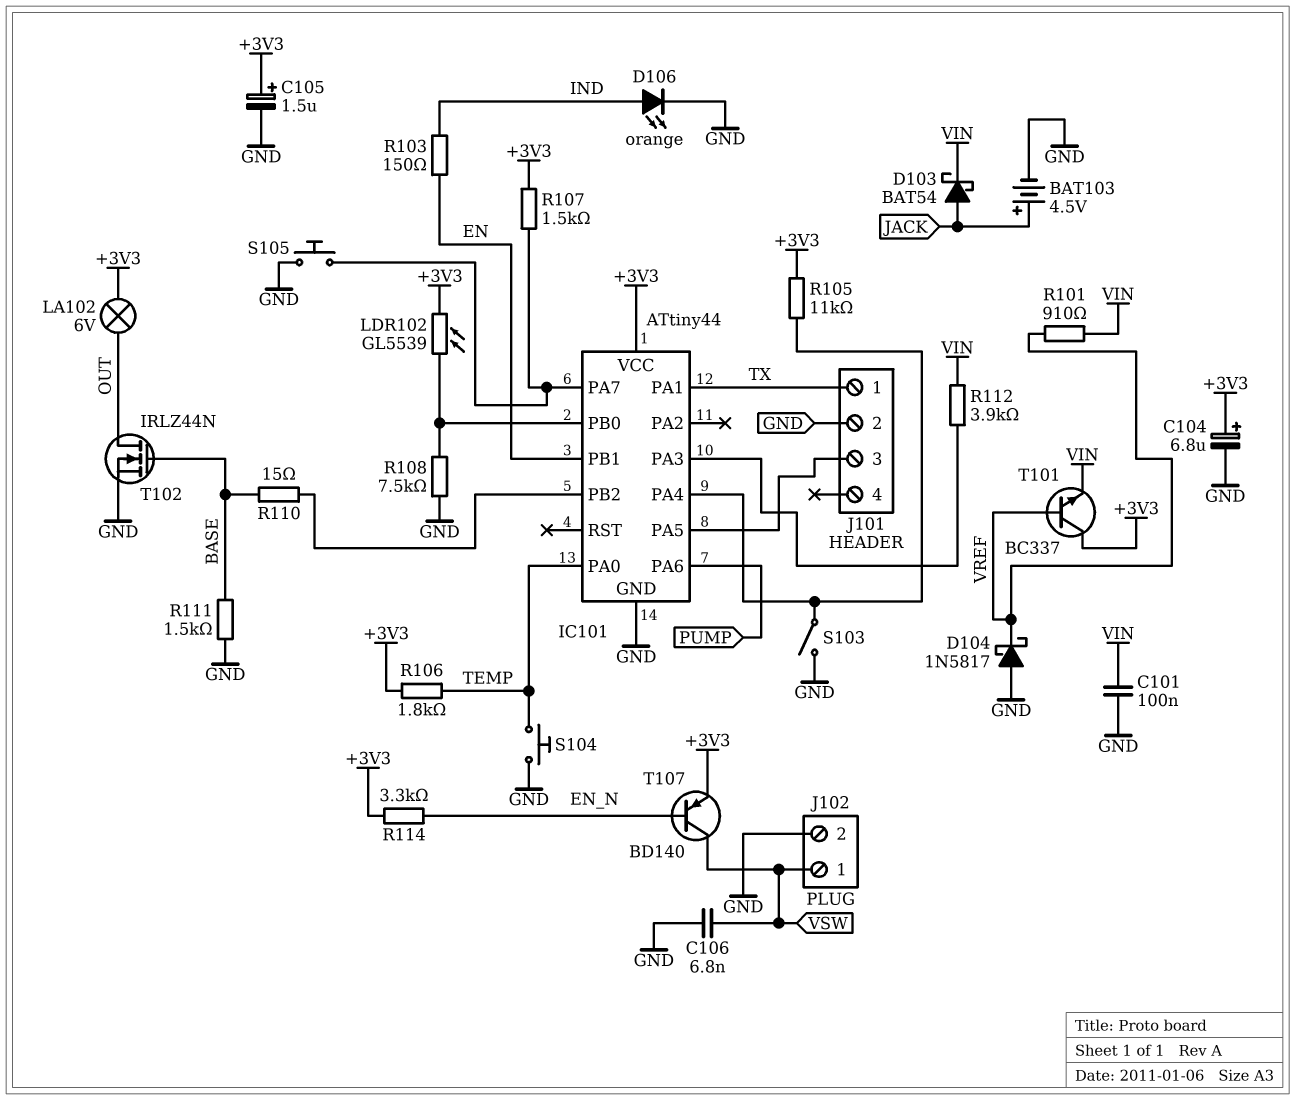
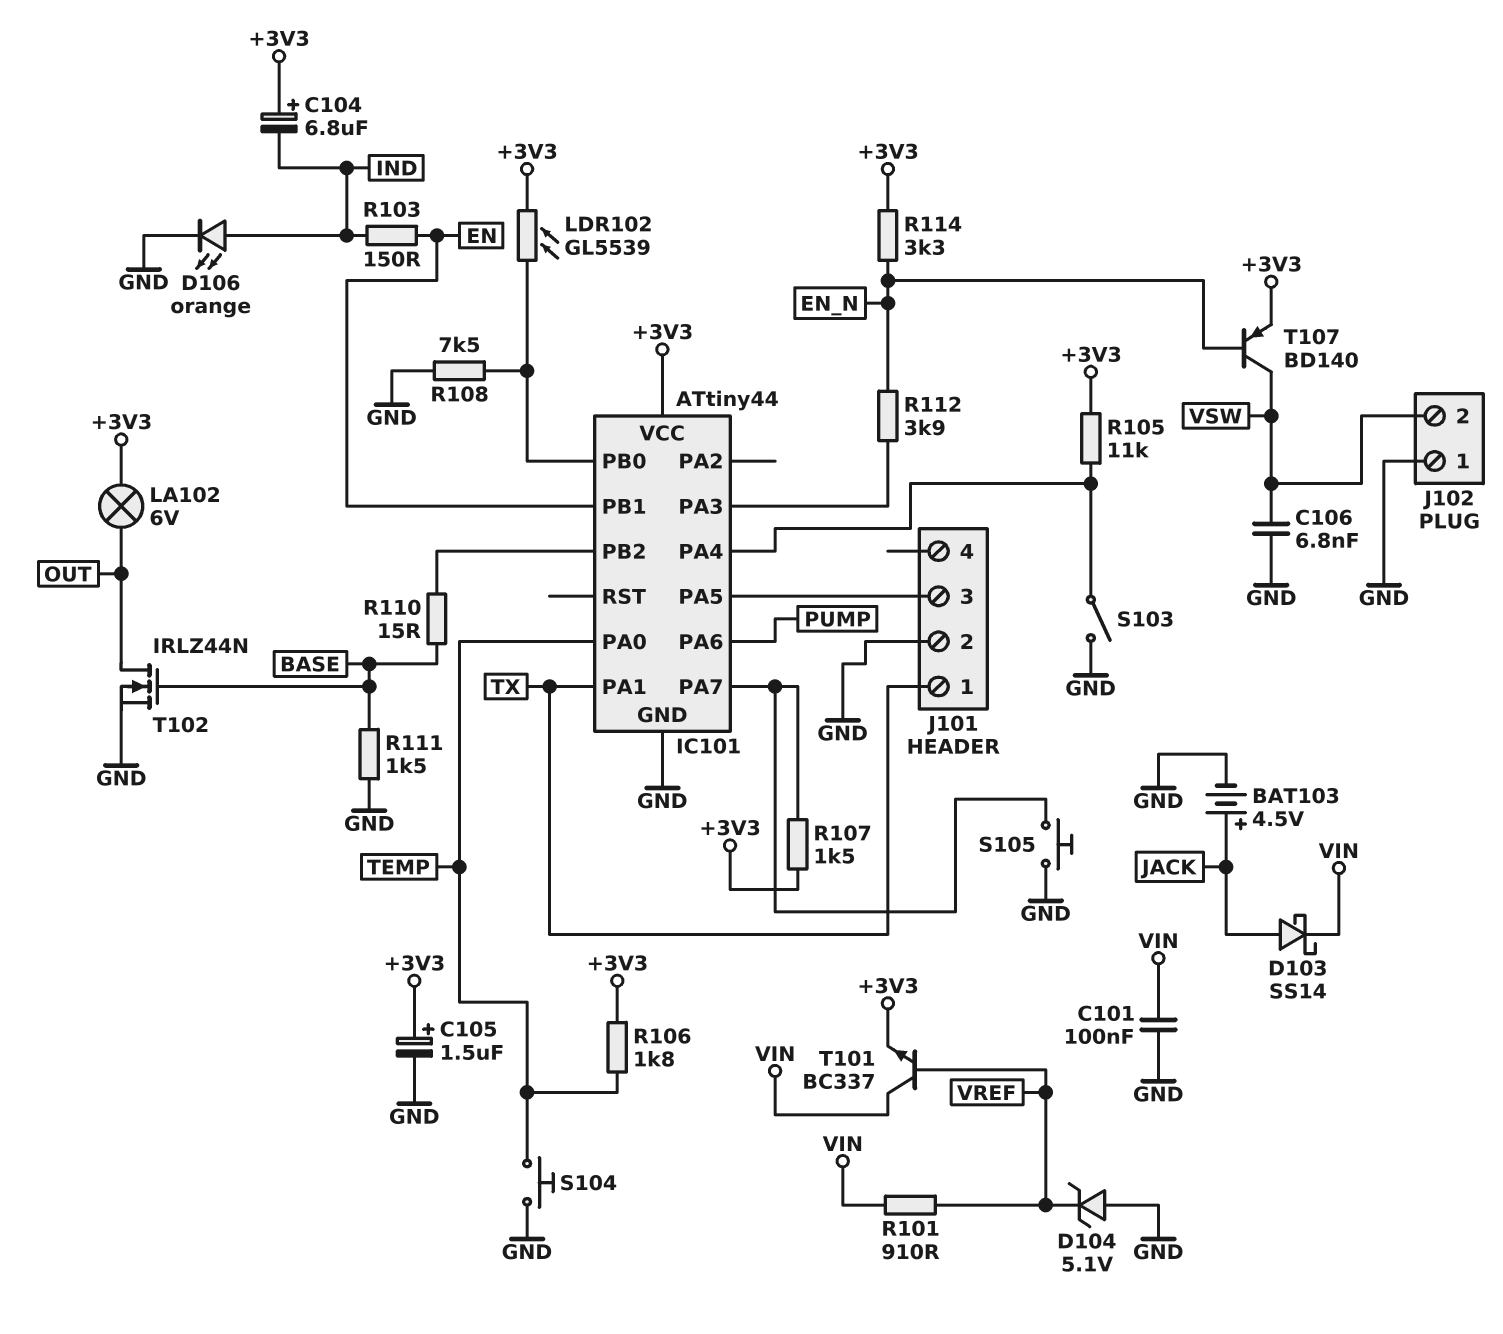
C104: 6.8uF (plus +3V3, minus GND) -> 6.8uF (plus +3V3, minus IND)
D103: schottky BAT54 (A JACK, K VIN) -> schottky SS14 (A JACK, K VIN)
D104: schottky 1N5817 (A GND, K VREF) -> zener 5.1V (A GND, K VREF)
J102 pin 1: VSW -> GND
J102 pin 2: GND -> VSW
R112: 3.9k (IC101/PA3, VIN) -> 3.9k (EN_N, IC101/PA3)
T101: NPN BC337 (B VREF, C +3V3, E VIN) -> NPN BC337 (B VREF, C VIN, E +3V3)

